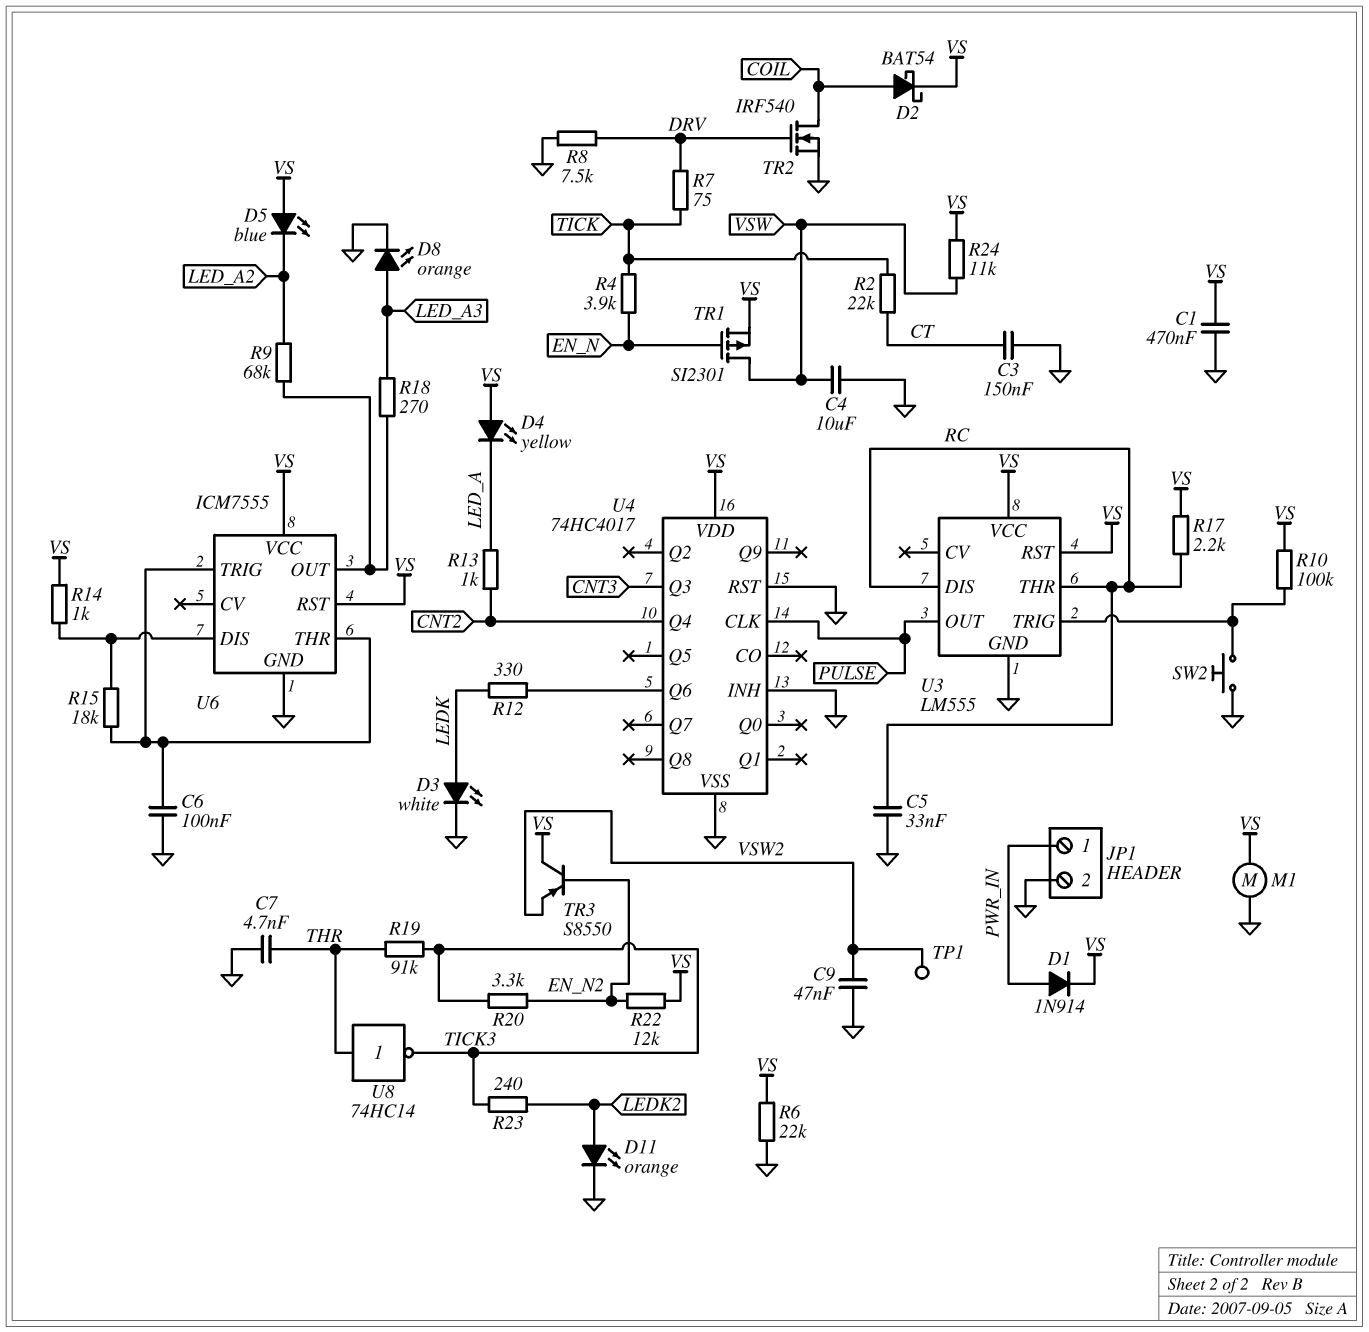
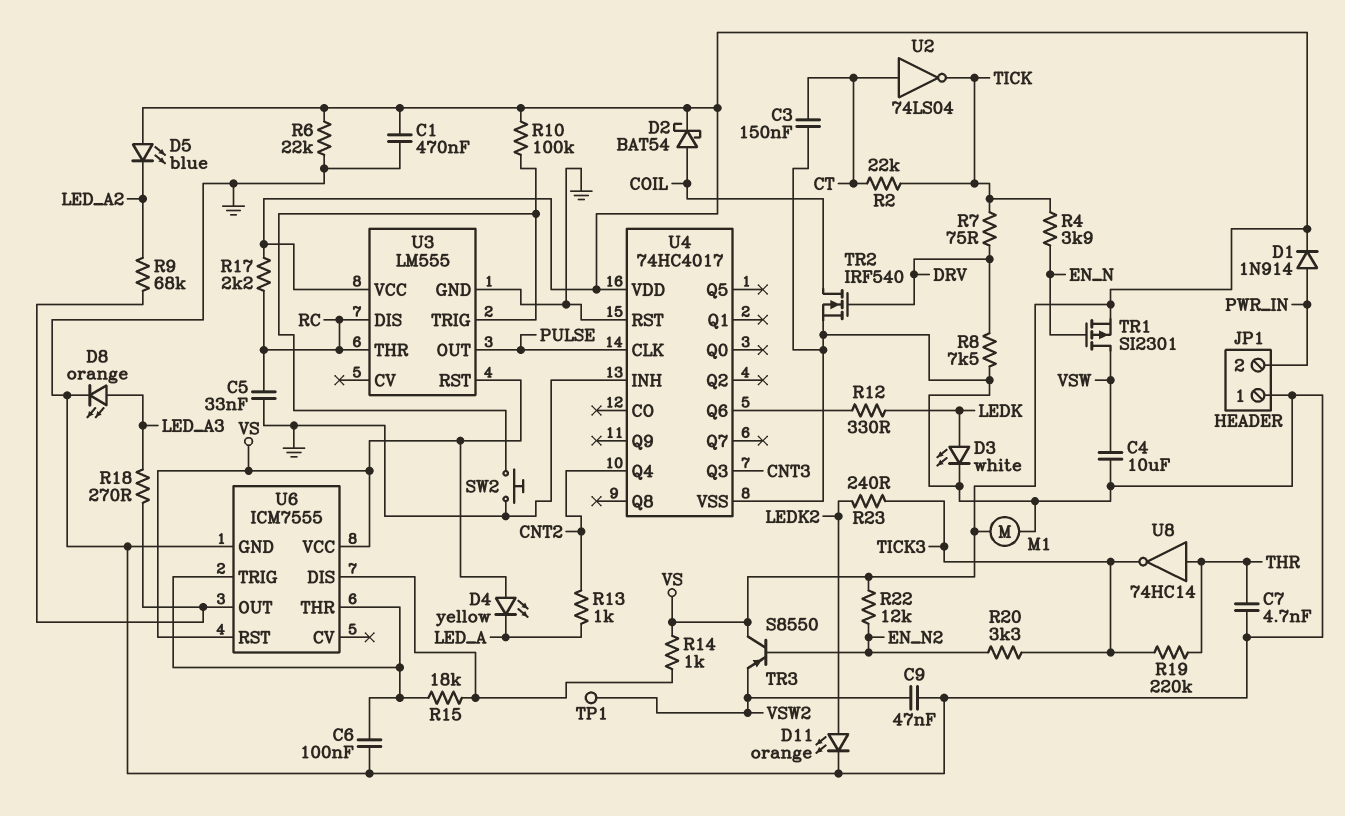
JP1 pin 1: PWR_IN -> GND
JP1 pin 2: GND -> PWR_IN
R19: 91k (THR, TICK3) -> 220k (THR, TICK3)
R24: 11k (VS, VSW) -> none
U2: none -> NOT 74LS04 (in CT, out TICK)

